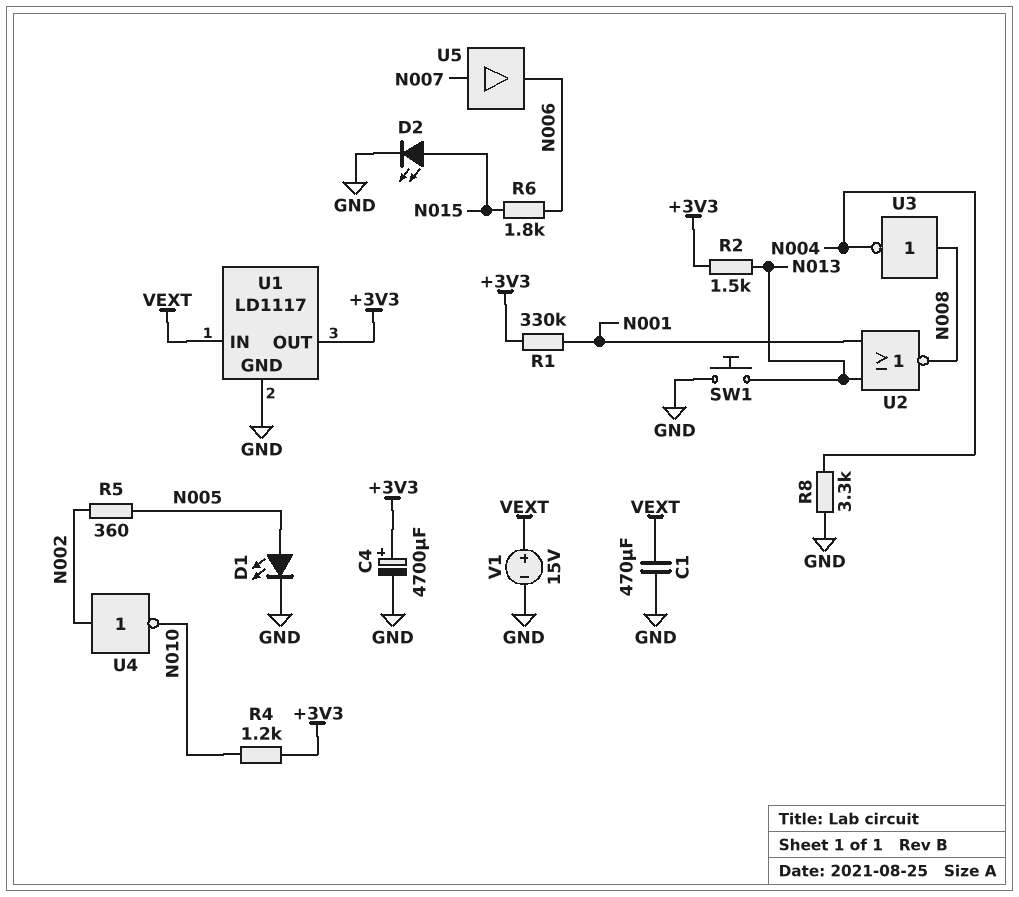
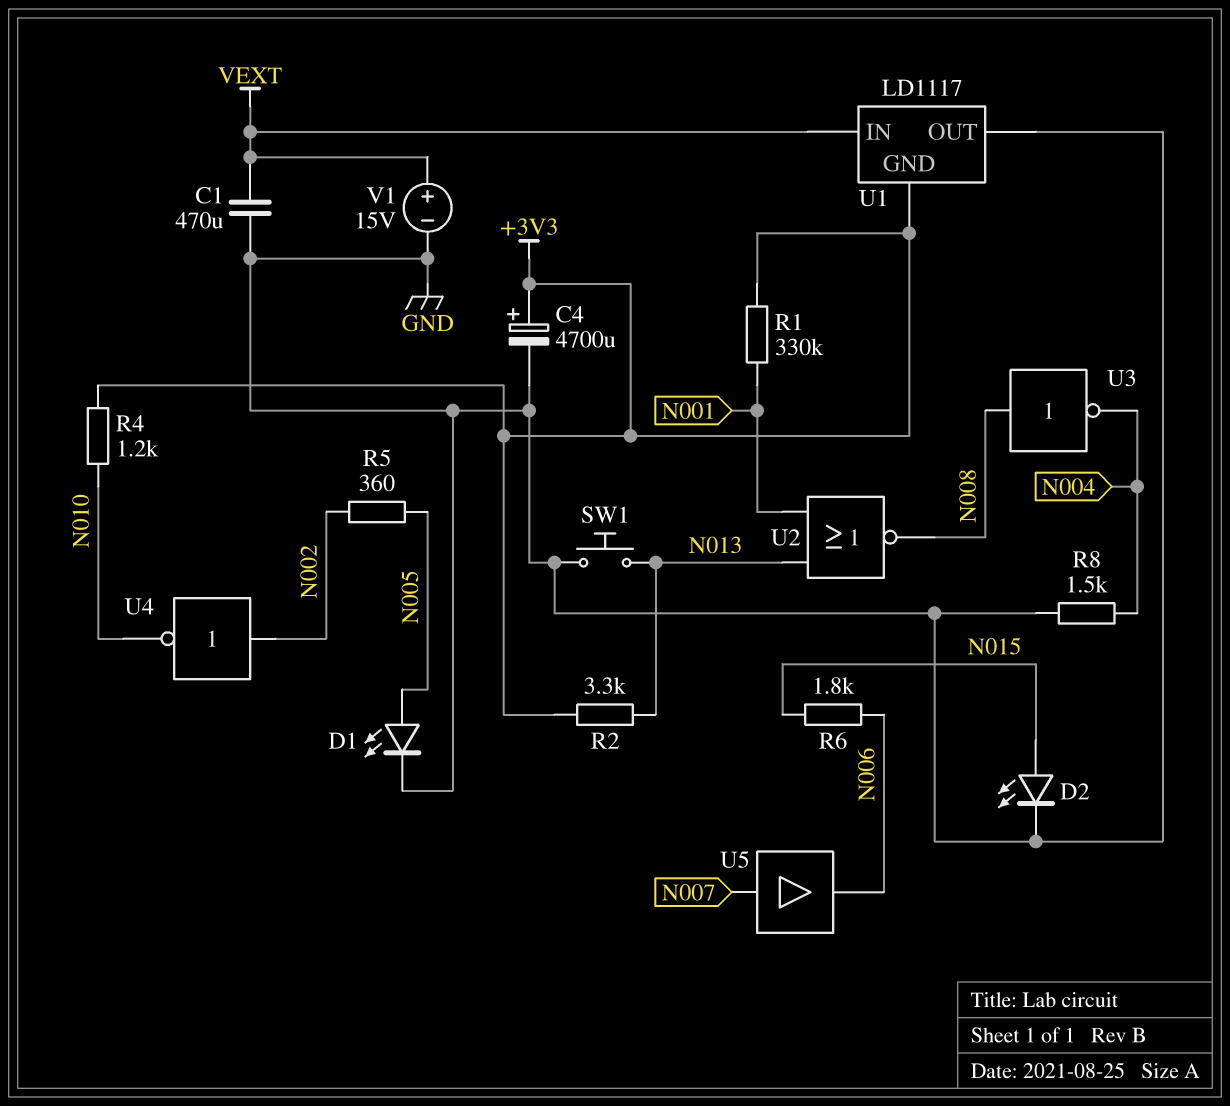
R2: 1.5k (+3V3, N013) -> 3.3k (+3V3, N013)
R8: 3.3k (GND, N004) -> 1.5k (GND, N004)
U1 pin GND: GND -> +3V3
U1 pin OUT: +3V3 -> GND

